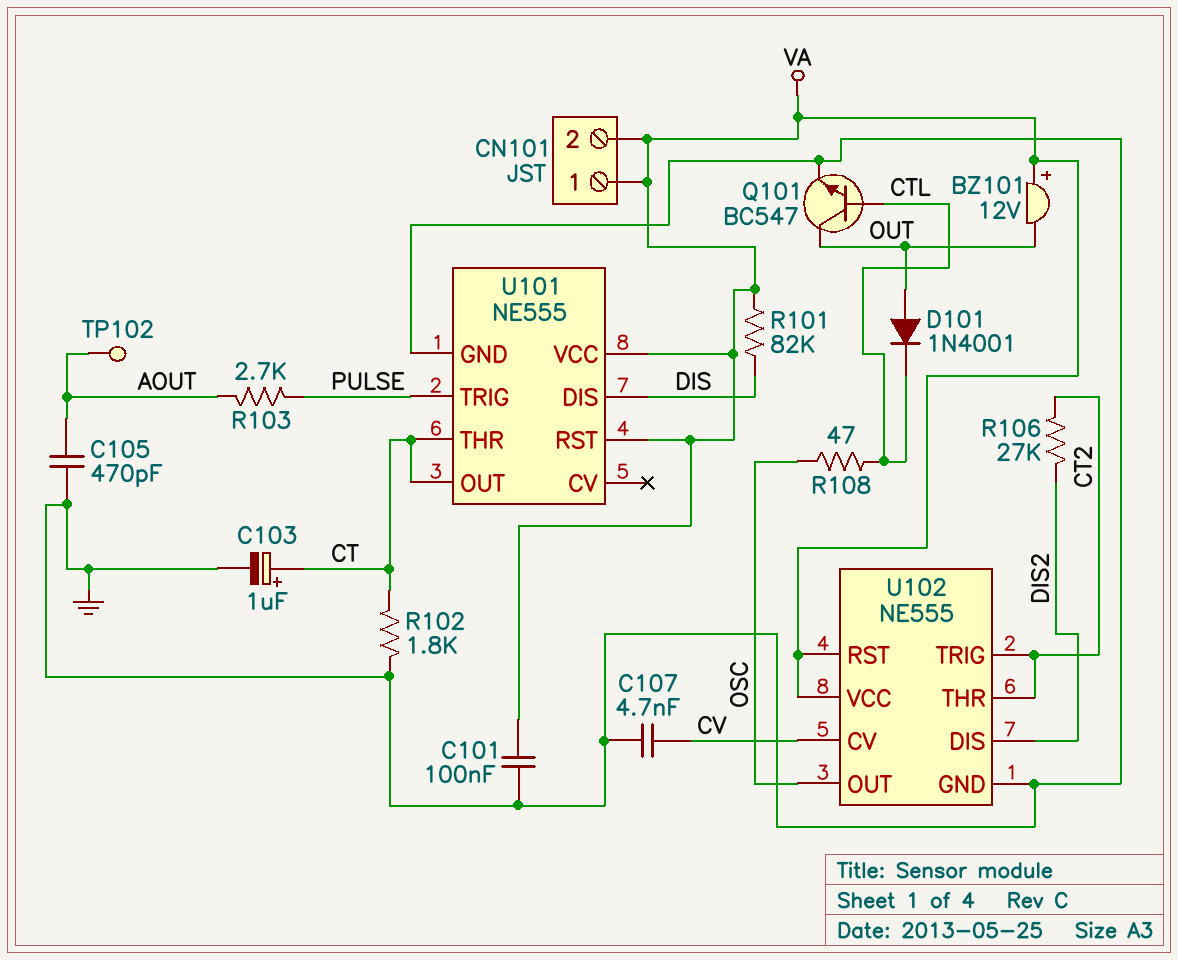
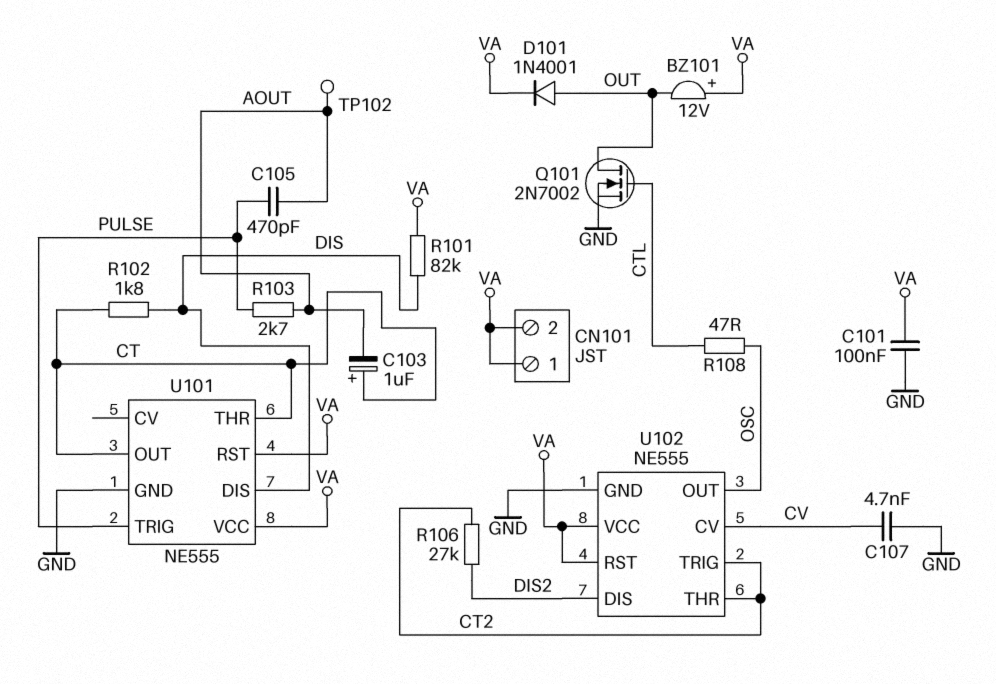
C103: 1uF (plus CT, minus GND) -> 1uF (plus CT, minus AOUT)
C105: 470pF (AOUT, GND) -> 470pF (AOUT, PULSE)
D101: diode 1N4001 (A OUT, K CTL) -> diode 1N4001 (A OUT, K VA)
Q101: NPN BC547 (B CTL, C OUT, E GND) -> NMOS 2N7002 (G CTL, D OUT, S GND)
R102: 1.8k (CT, GND) -> 1.8k (CT, DIS)

